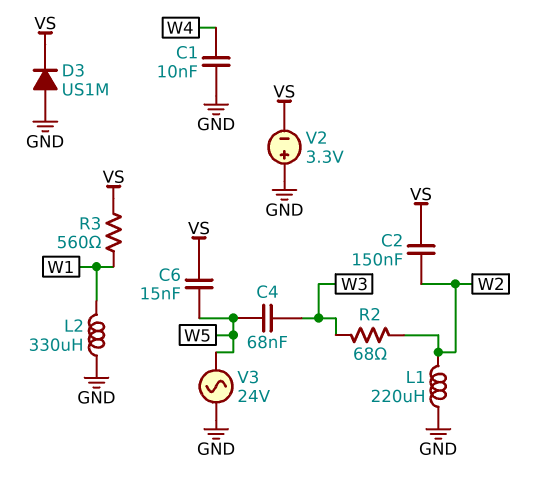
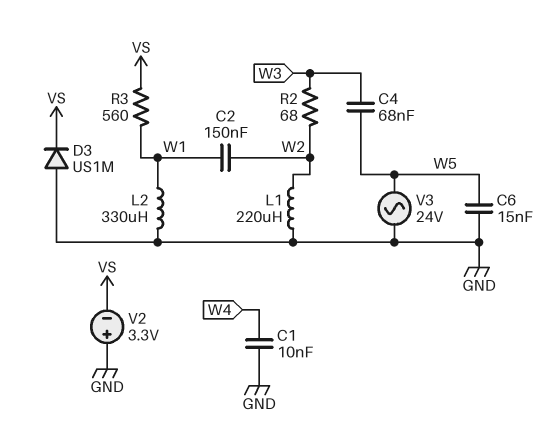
C2: 150nF (VS, W2) -> 150nF (W1, W2)
C6: 15nF (VS, W5) -> 15nF (GND, W5)

